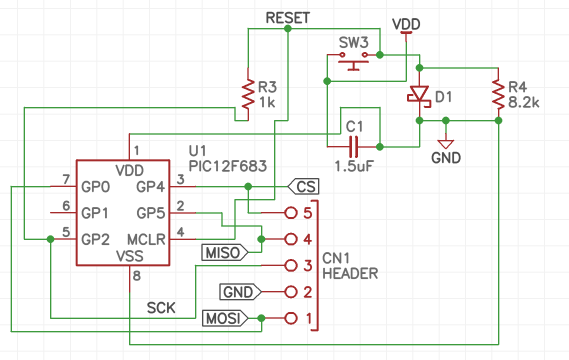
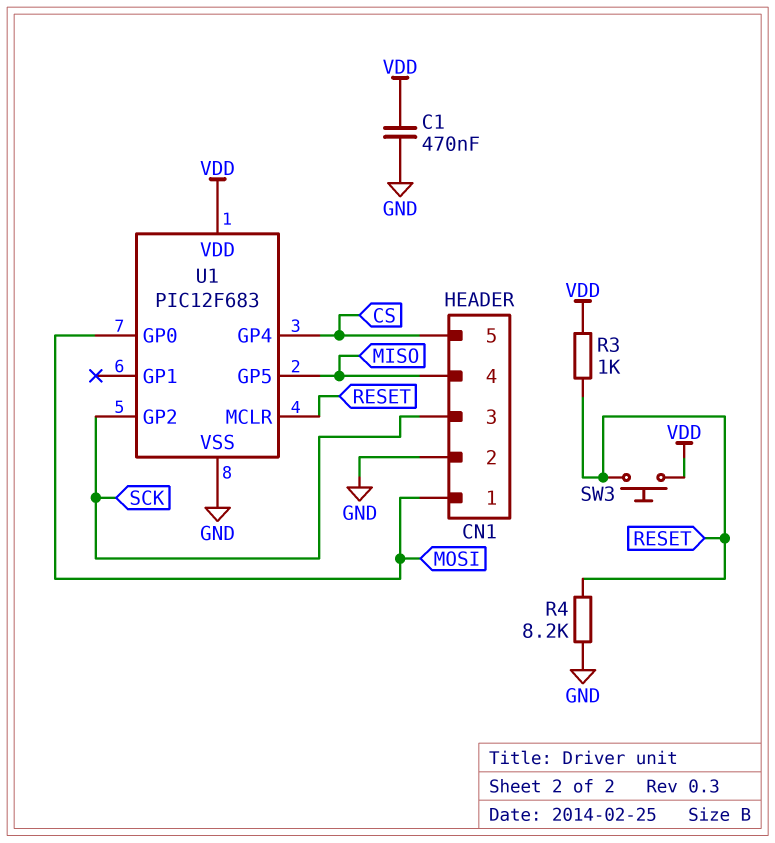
C1: 1.5uF (GND, VDD) -> 470nF (GND, VDD)
D1: schottky (A RESET, K GND) -> none
R3: 1k (RESET, SCK) -> 1k (RESET, VDD)
U1 pin VDD: GND -> VDD

